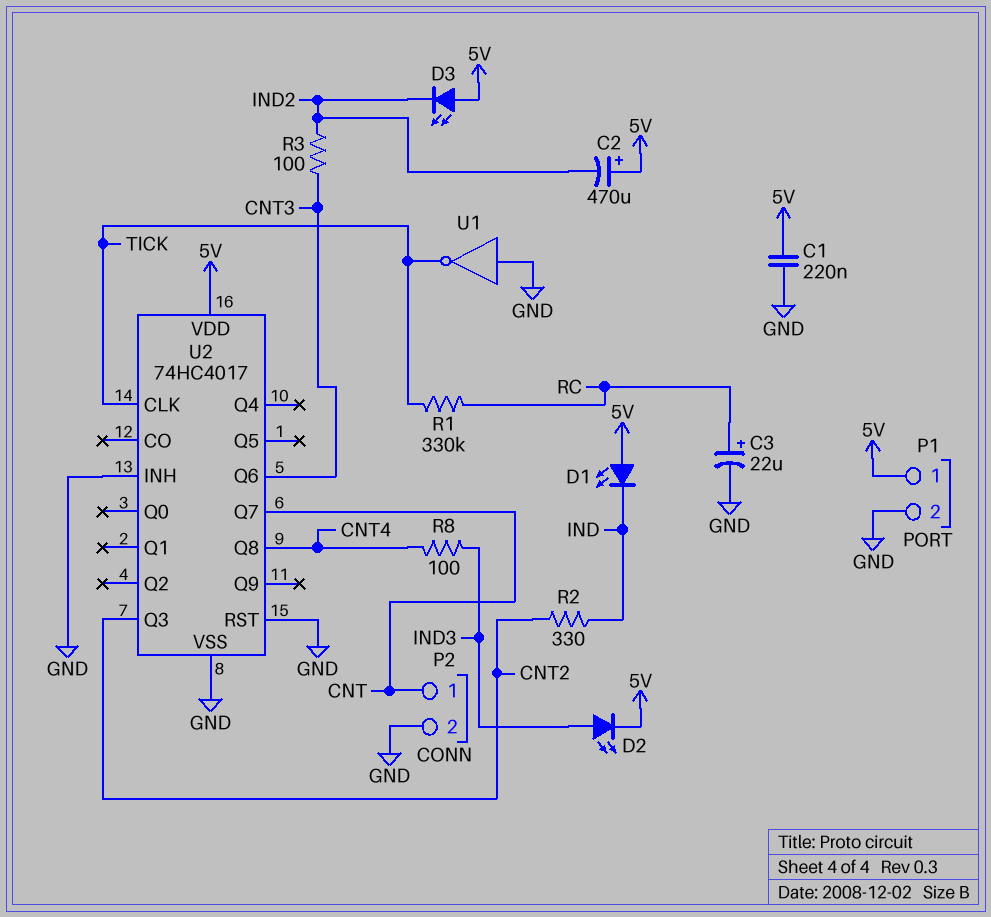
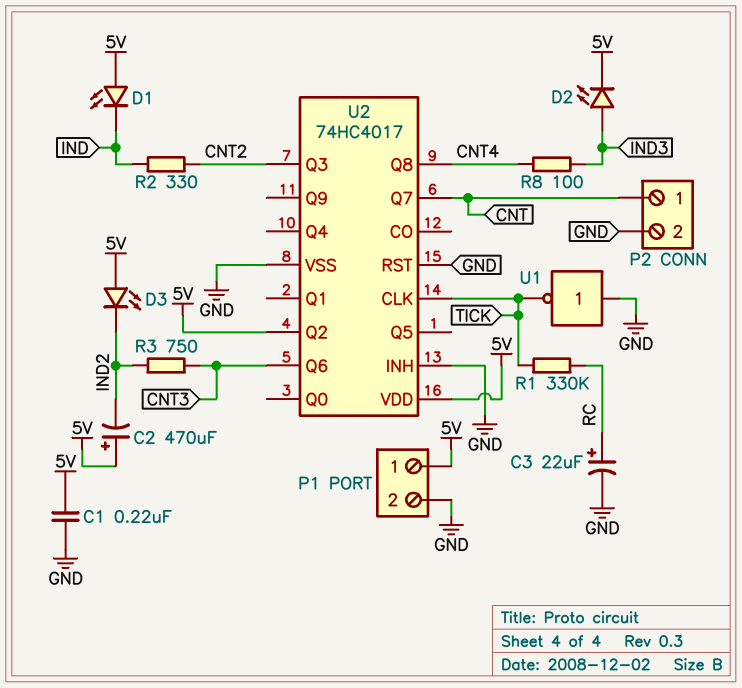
R3: 100 (CNT3, IND2) -> 750 (CNT3, IND2)
U2 pin Q2: none -> 5V

